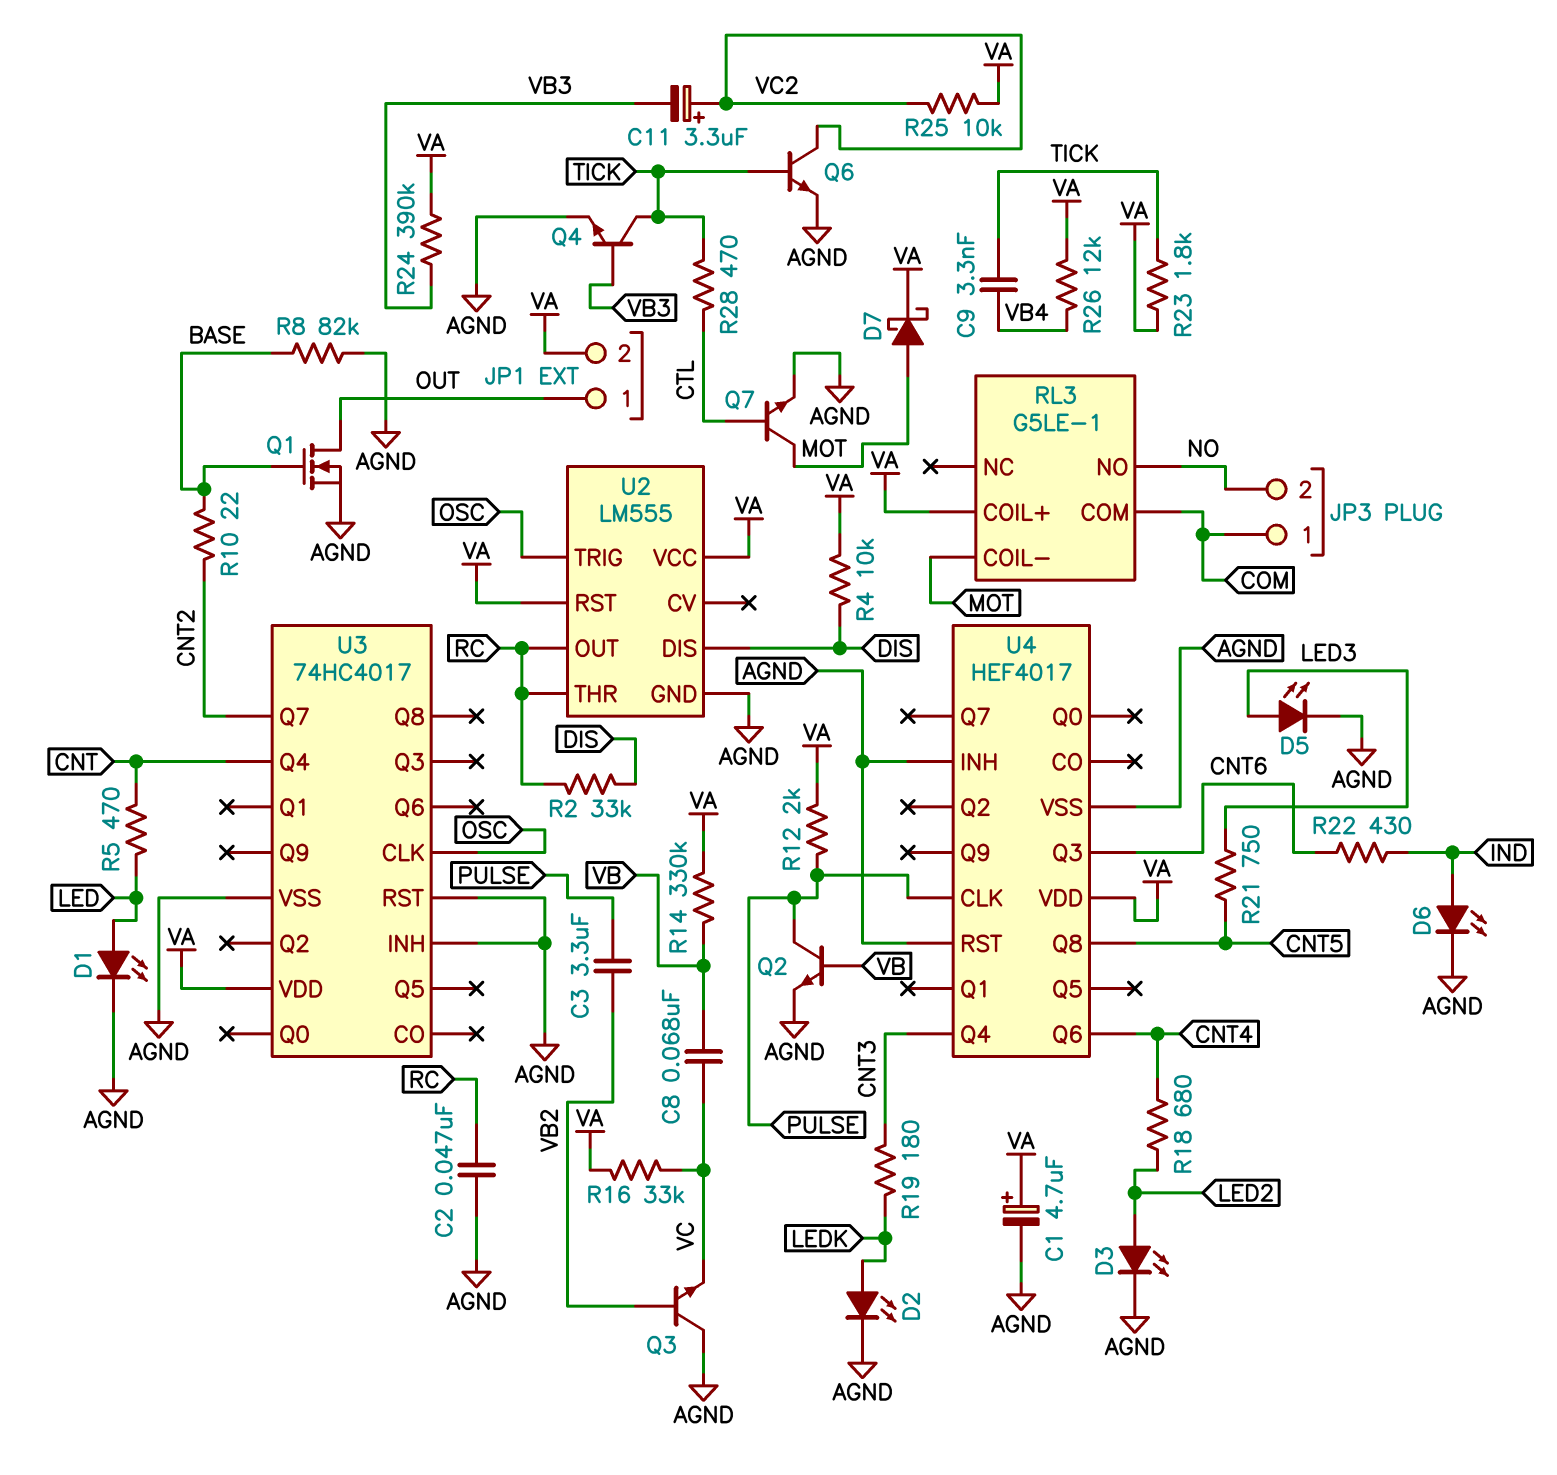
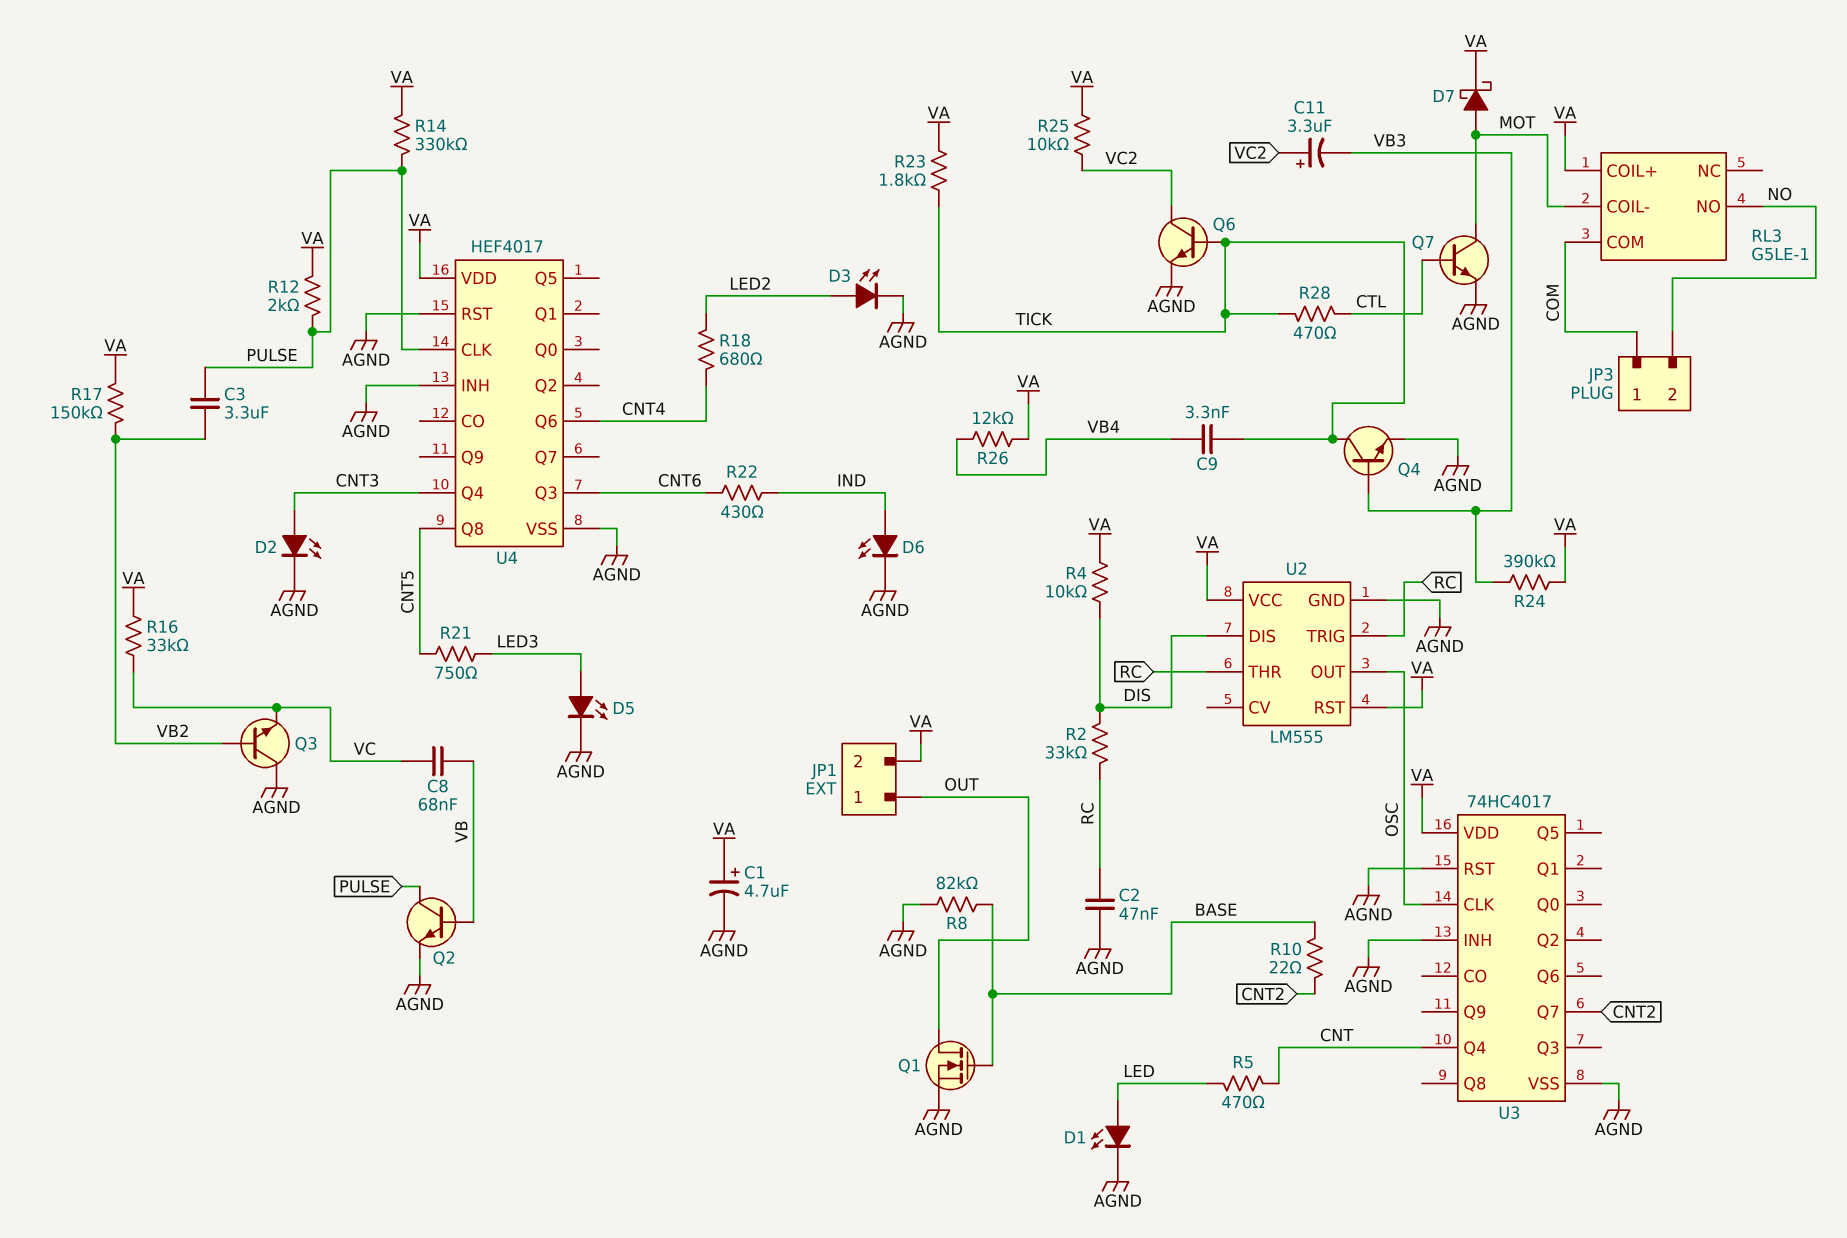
D2: LED (A LEDK, K AGND) -> LED (A CNT3, K AGND)
R14: 330k (VA, VB) -> 330k (PULSE, VA)
R17: none -> 150k (VA, VB2)
R19: 180 (CNT3, LEDK) -> none
U2 pin OUT: RC -> OSC
U2 pin TRIG: OSC -> RC

